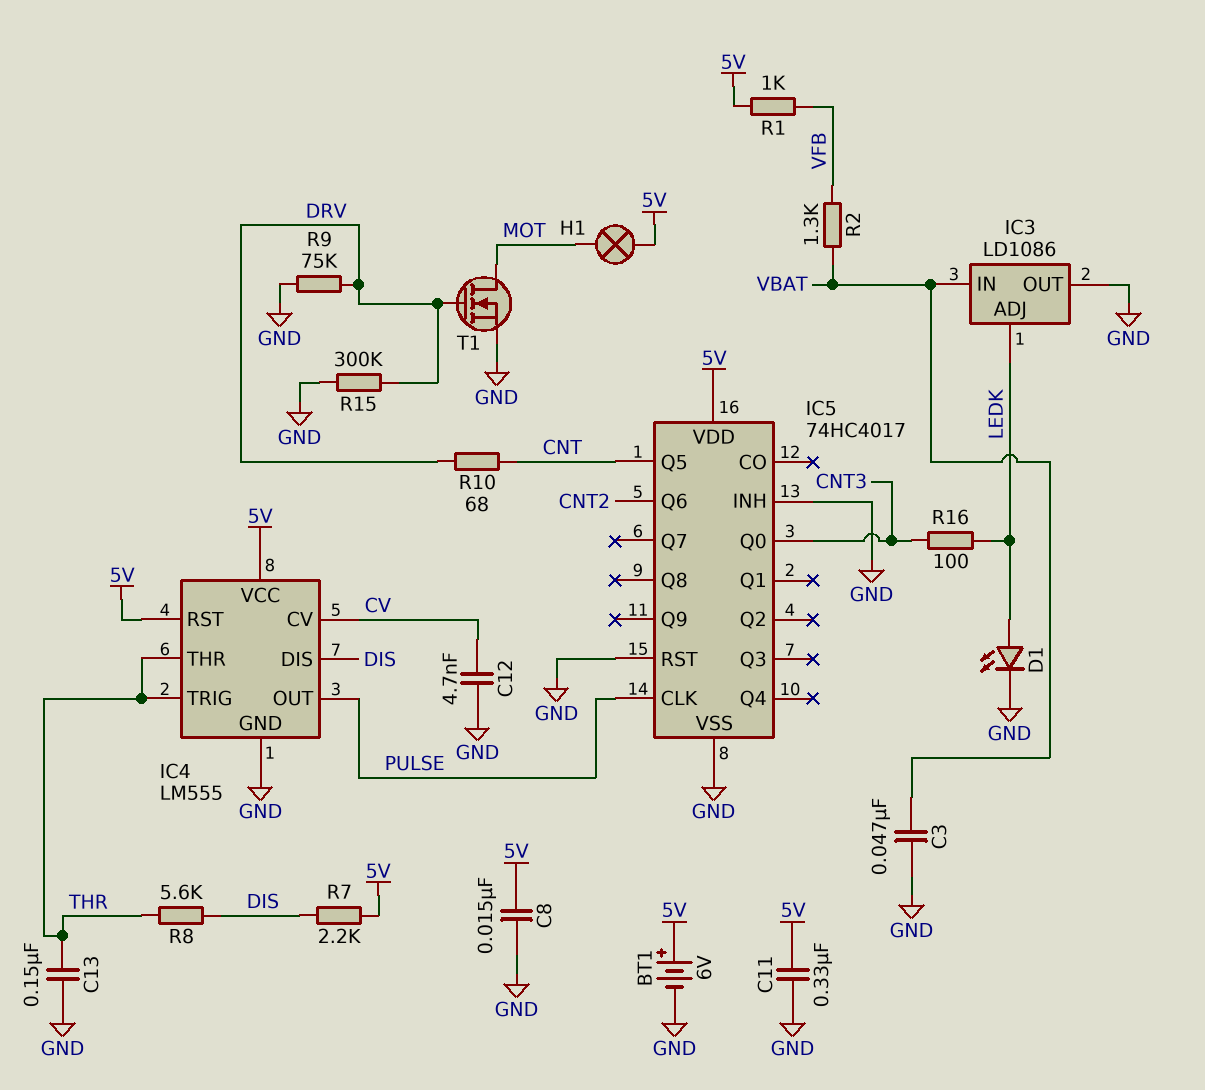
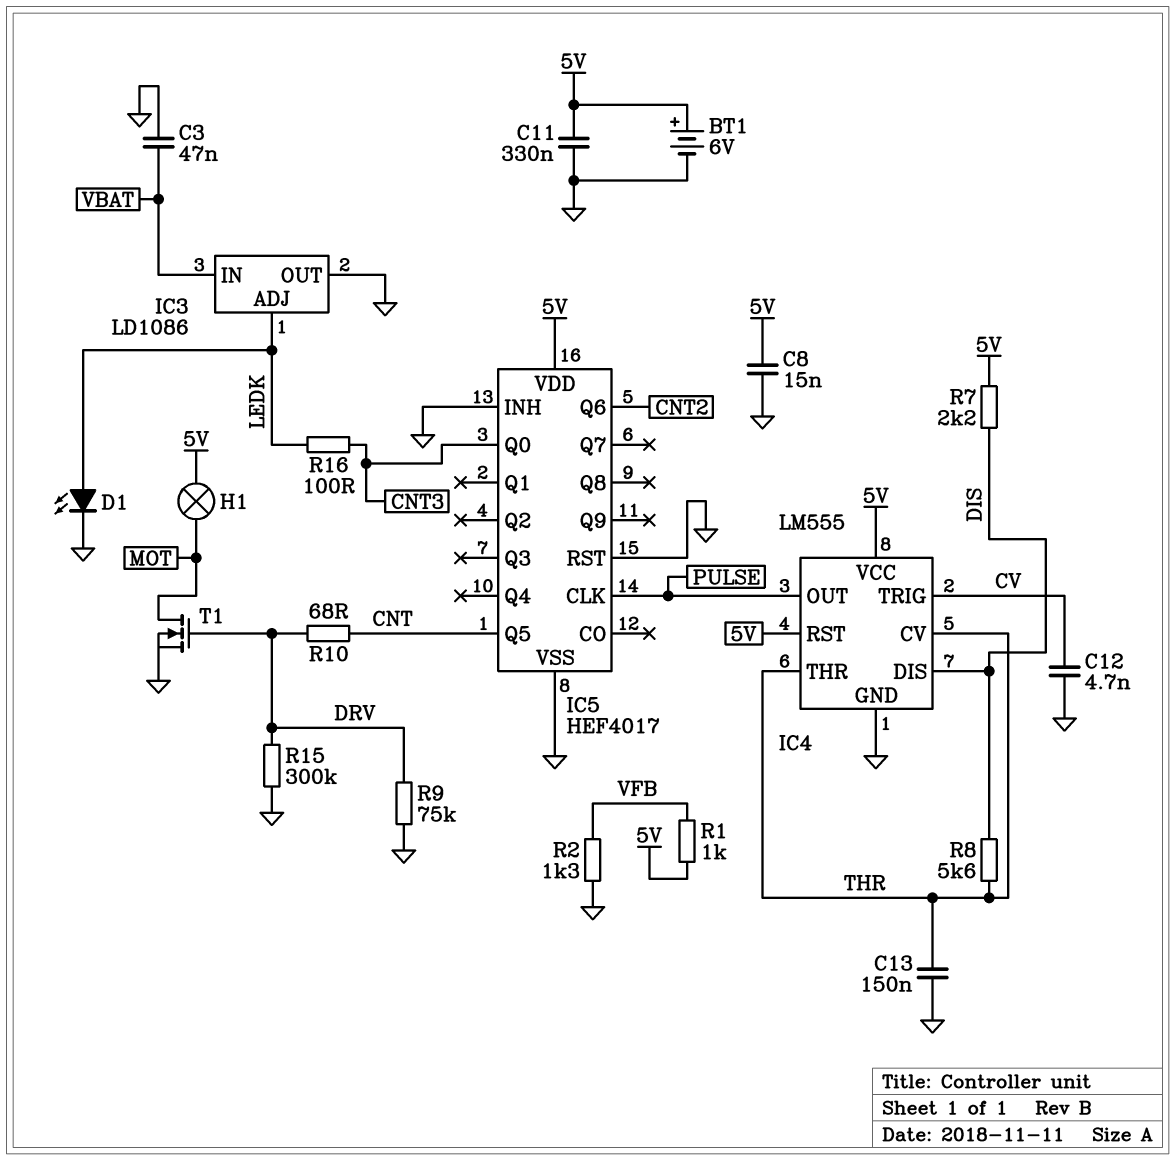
IC4 pin CV: CV -> THR
IC4 pin TRIG: THR -> CV
IC5: 74HC4017 -> HEF4017
R2: 1.3k (VBAT, VFB) -> 1.3k (GND, VFB)

